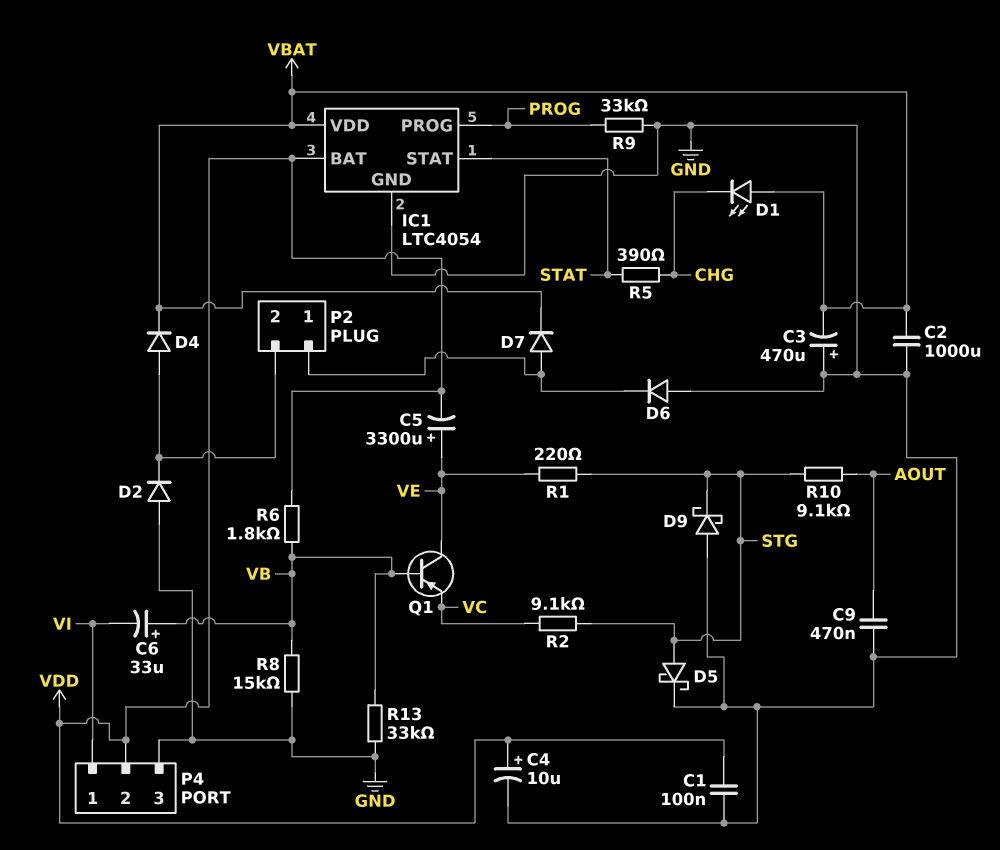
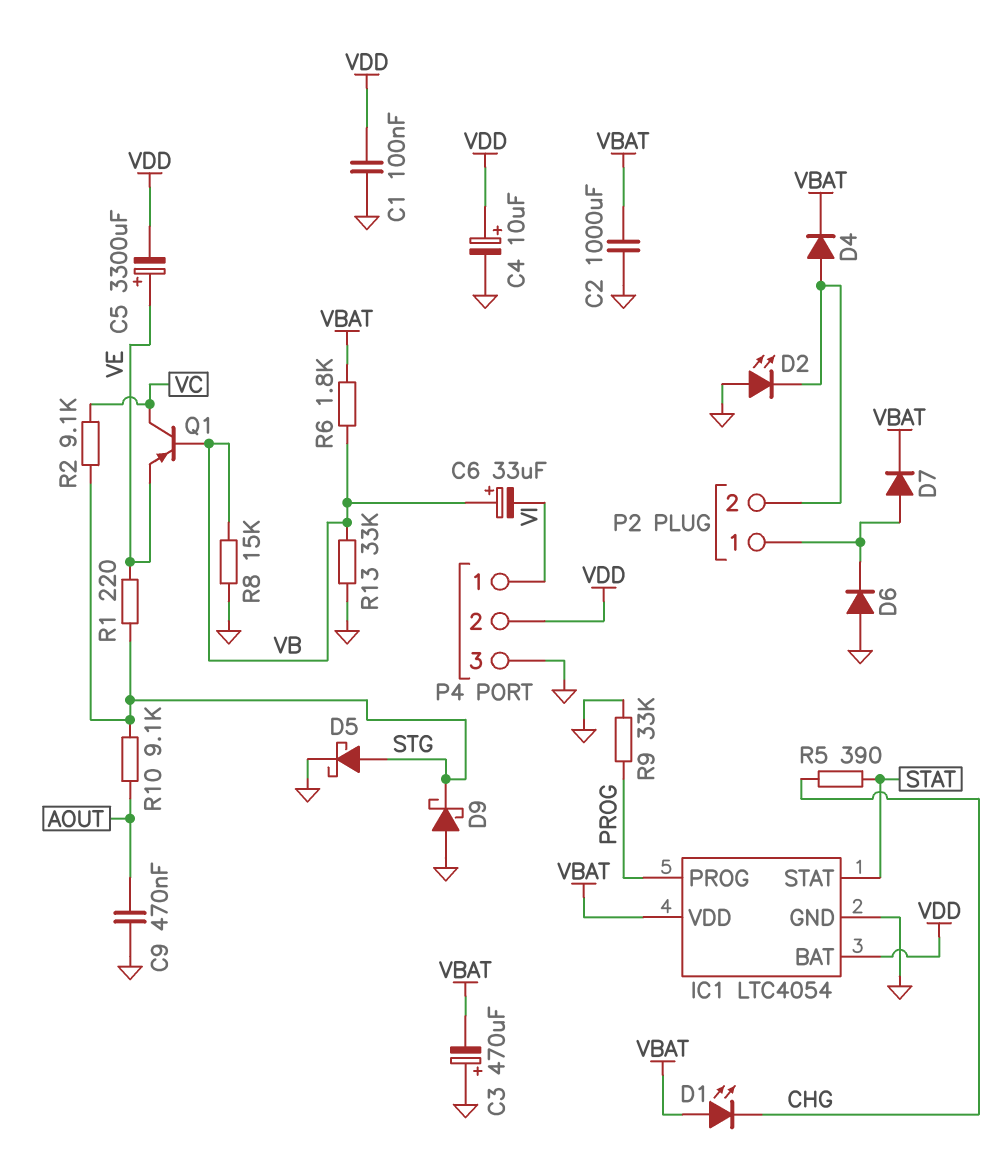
D2: diode (A GND, K P2/2) -> LED (A GND, K P2/2)
Q1: PNP (B VB, C VE, E VC) -> PNP (B VB, C VC, E VE)
R6: 1.8k (VB, VDD) -> 1.8k (VB, VBAT)

